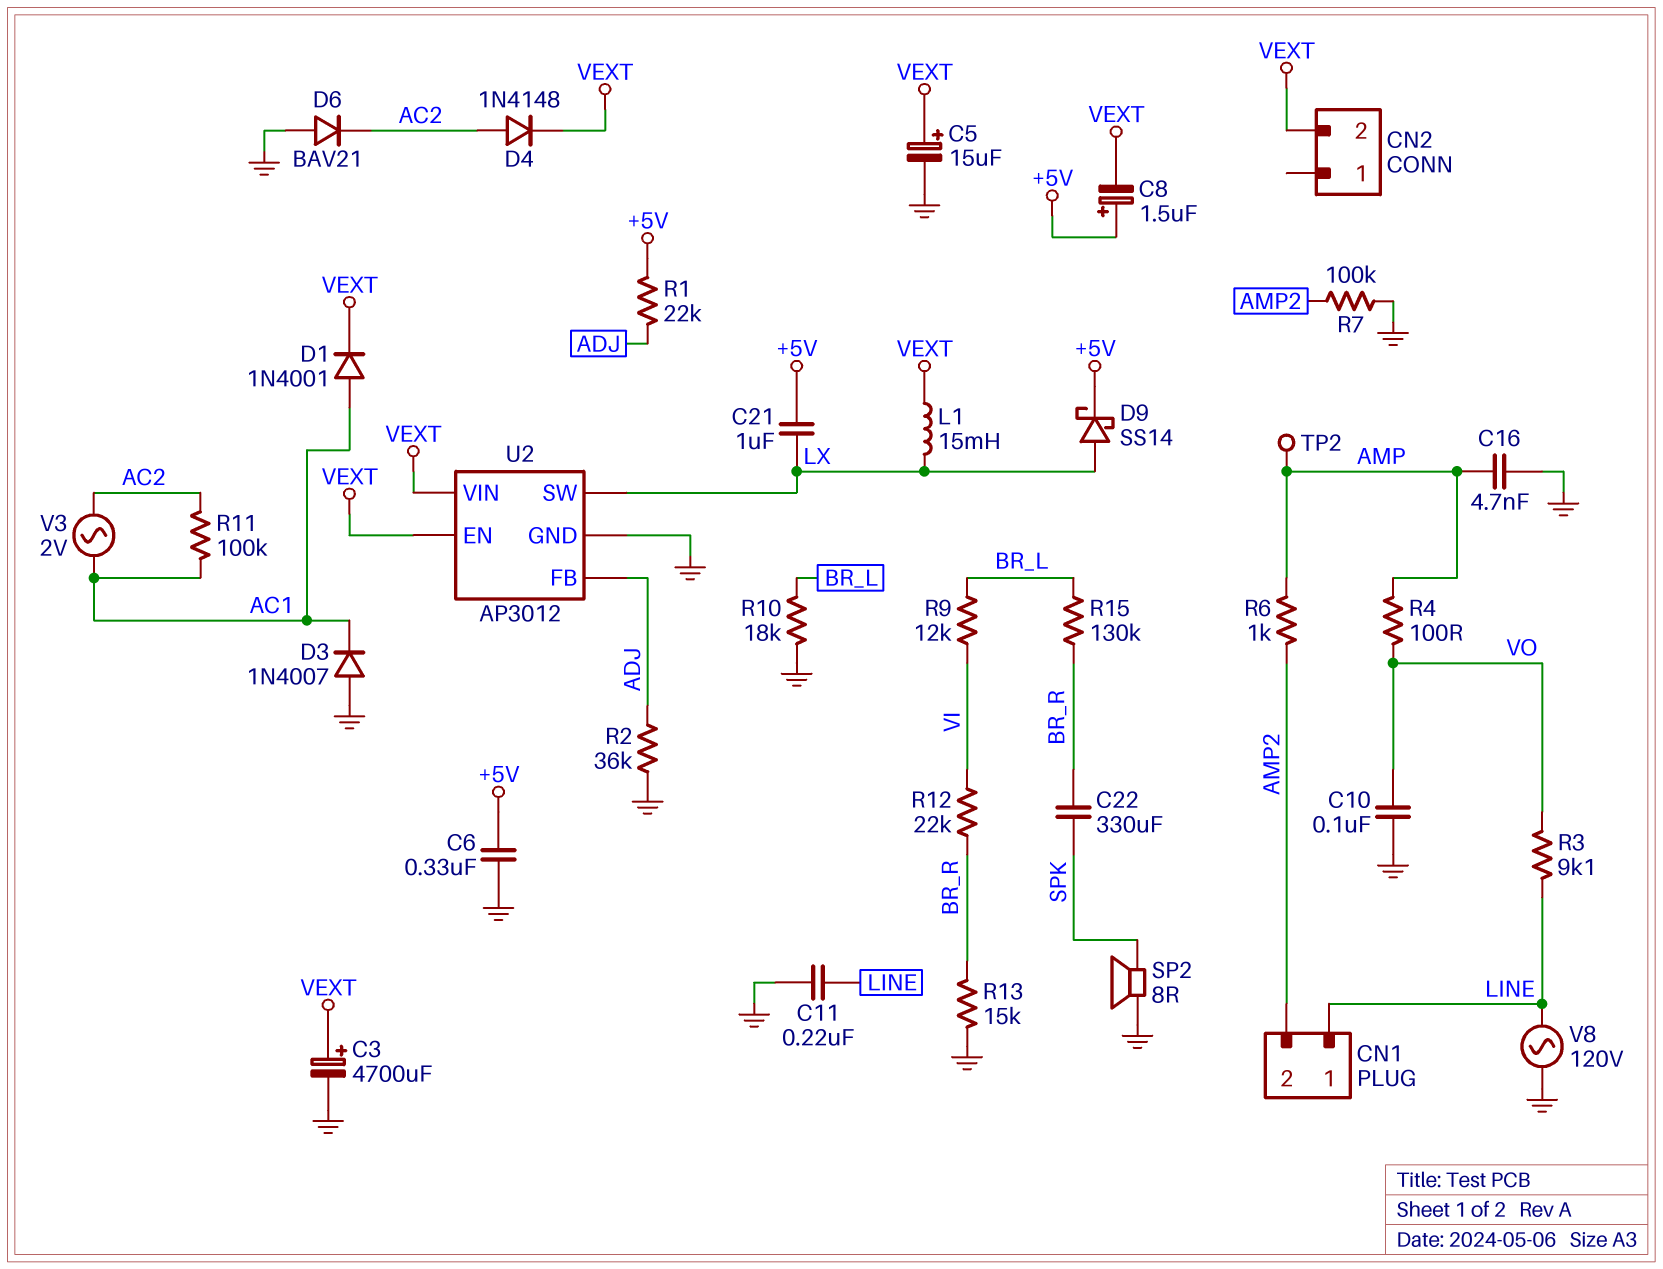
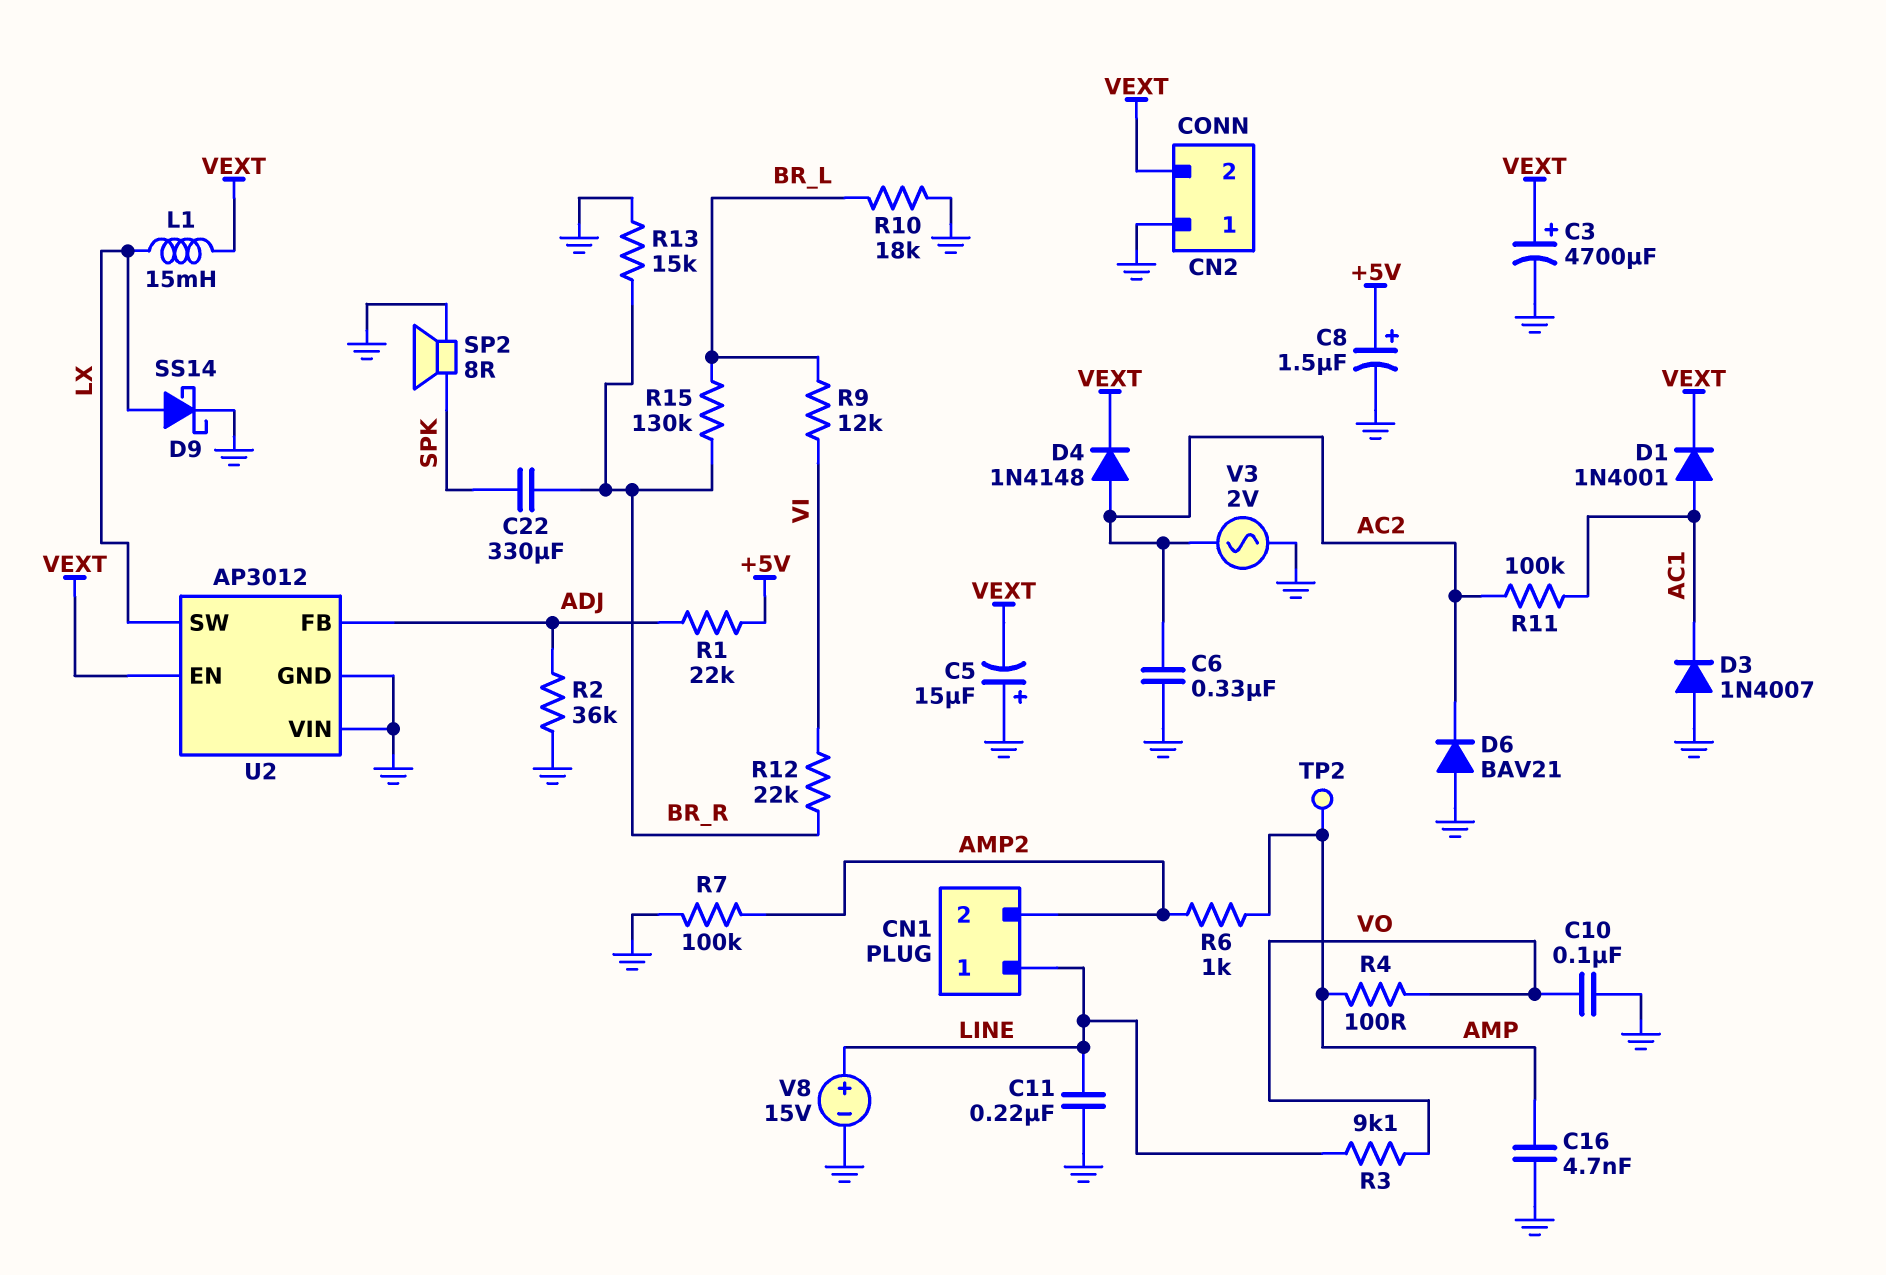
C5: 15uF (plus VEXT, minus GND) -> 15uF (plus GND, minus VEXT)
C6: 330nF (+5V, GND) -> 330nF (AC2, GND)
C8: 1.5uF (plus +5V, minus VEXT) -> 1.5uF (plus +5V, minus GND)
C21: 1uF (+5V, LX) -> none
CN2 pin 1: none -> GND
D9: schottky SS14 (A LX, K +5V) -> schottky SS14 (A LX, K GND)
U2 pin VIN: VEXT -> GND
V3: AC 2V (AC1, AC2) -> AC 2V (AC2, GND)
V8: AC 120V (GND, LINE) -> 15V (plus LINE, minus GND)

